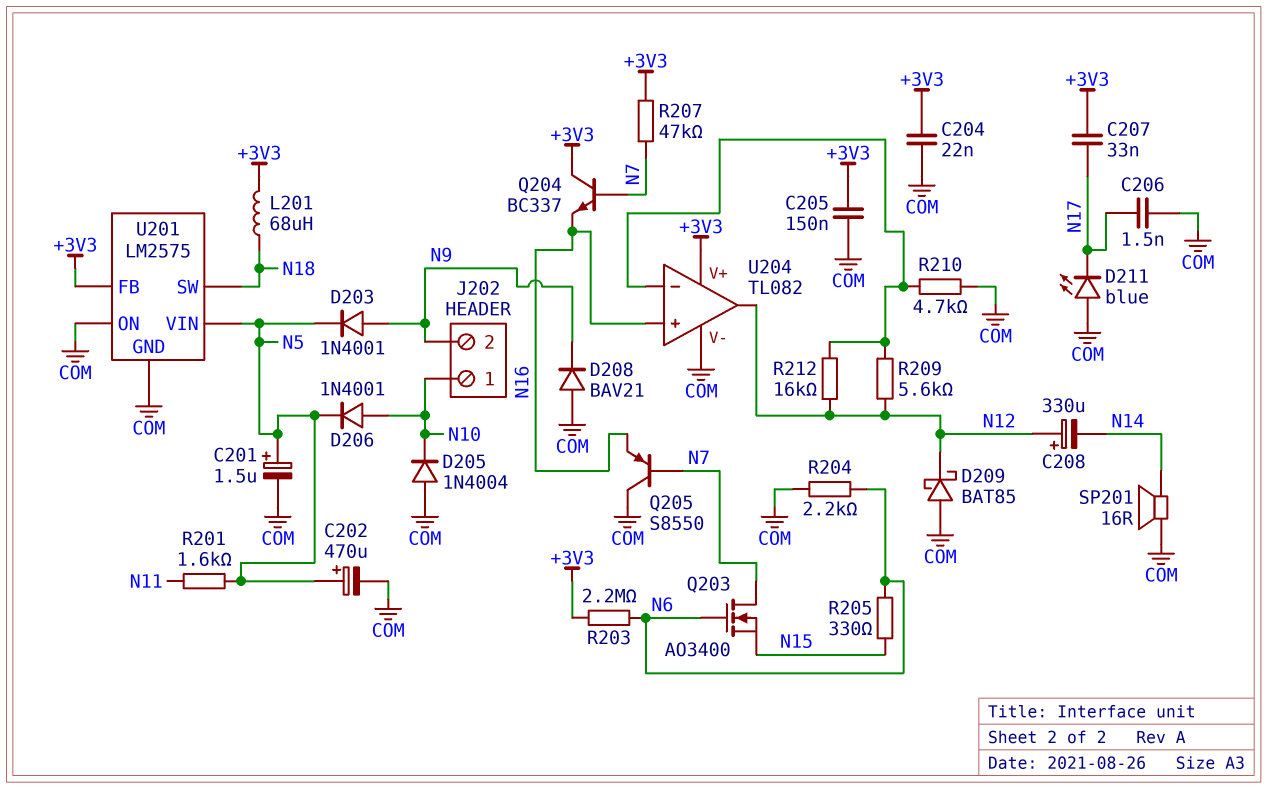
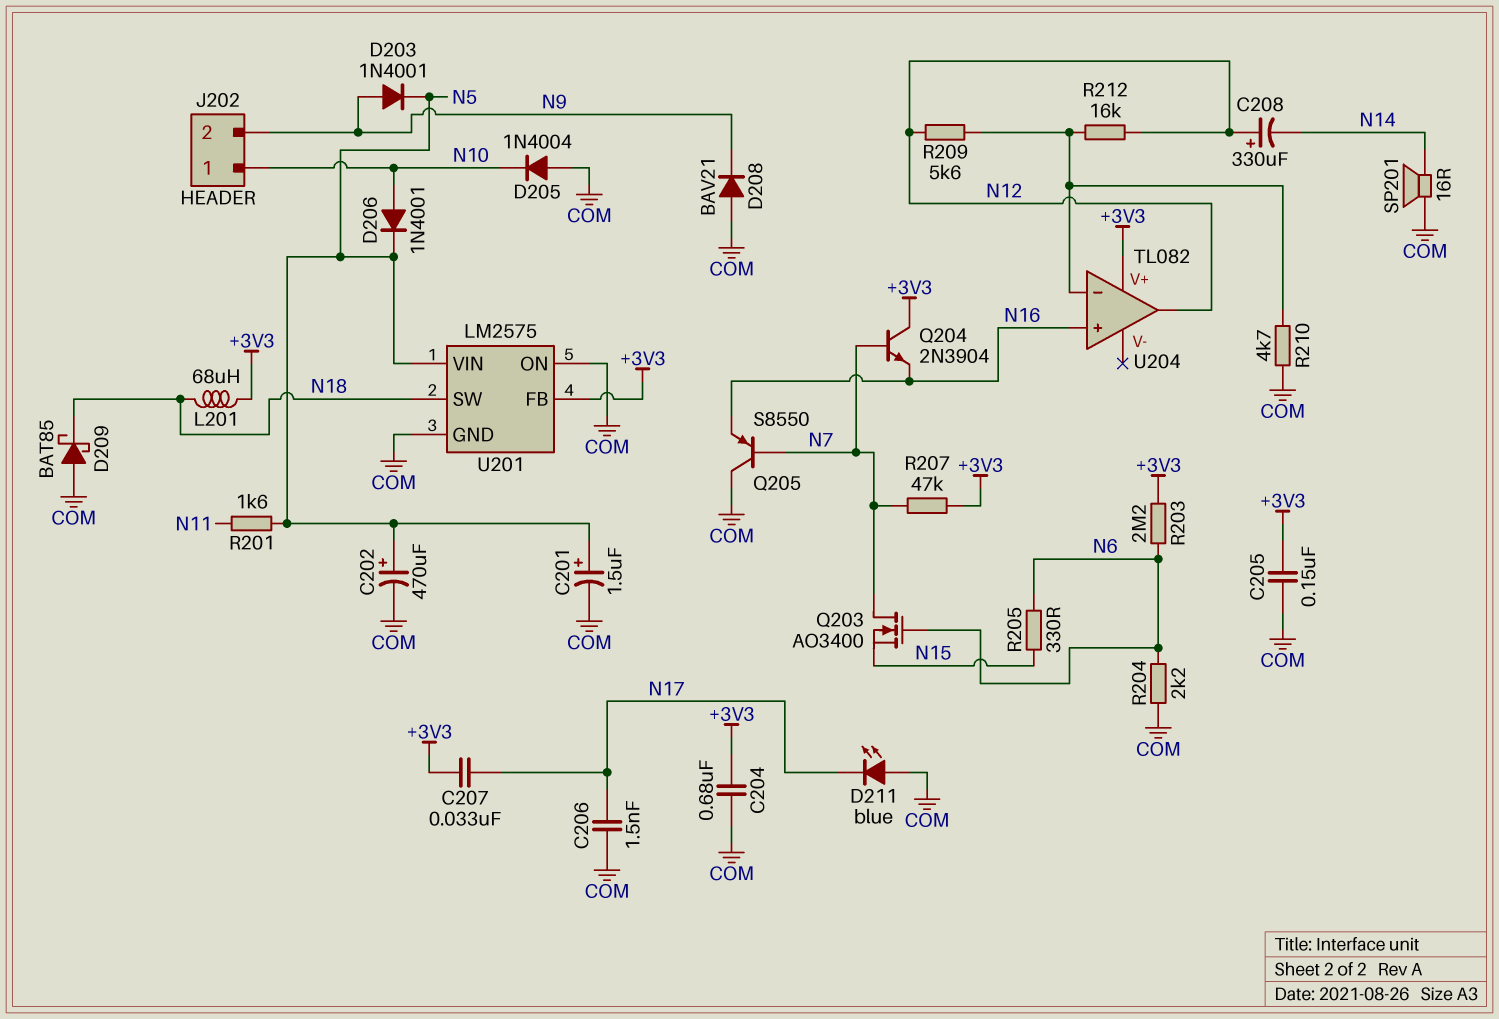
C204: 22nF (+3V3, COM) -> 680nF (+3V3, COM)
D209: schottky BAT85 (A COM, K N12) -> schottky BAT85 (A COM, K N18)
Q204: NPN BC337 (B N7, C +3V3, E N16) -> NPN 2N3904 (B N7, C +3V3, E N16)
U204 pin V-: COM -> none

